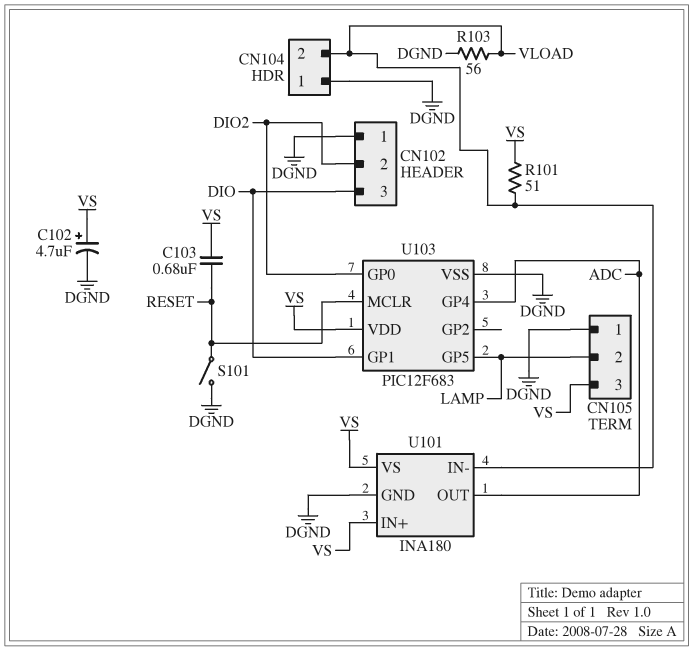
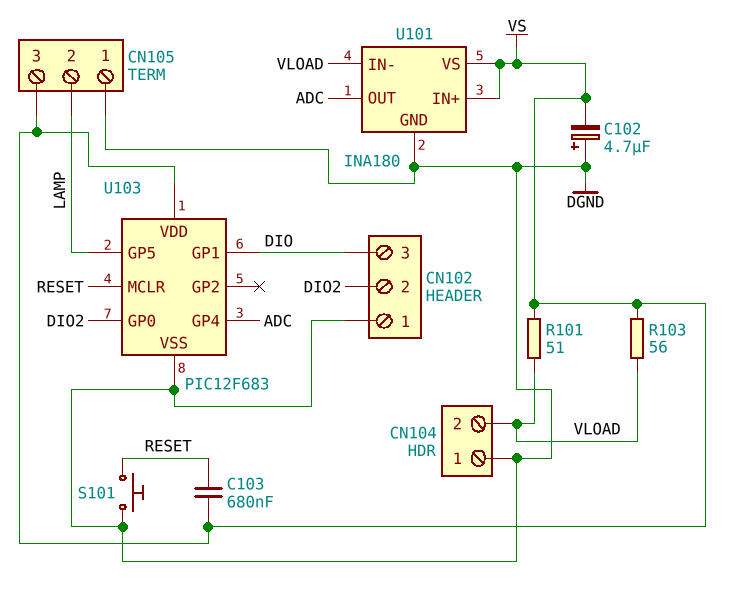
C102: 4.7uF (plus VS, minus DGND) -> 4.7uF (plus DGND, minus VS)
R103: 56 (DGND, VLOAD) -> 56 (VLOAD, VS)
S101: switch (DGND, RESET) -> button (DGND, RESET)

